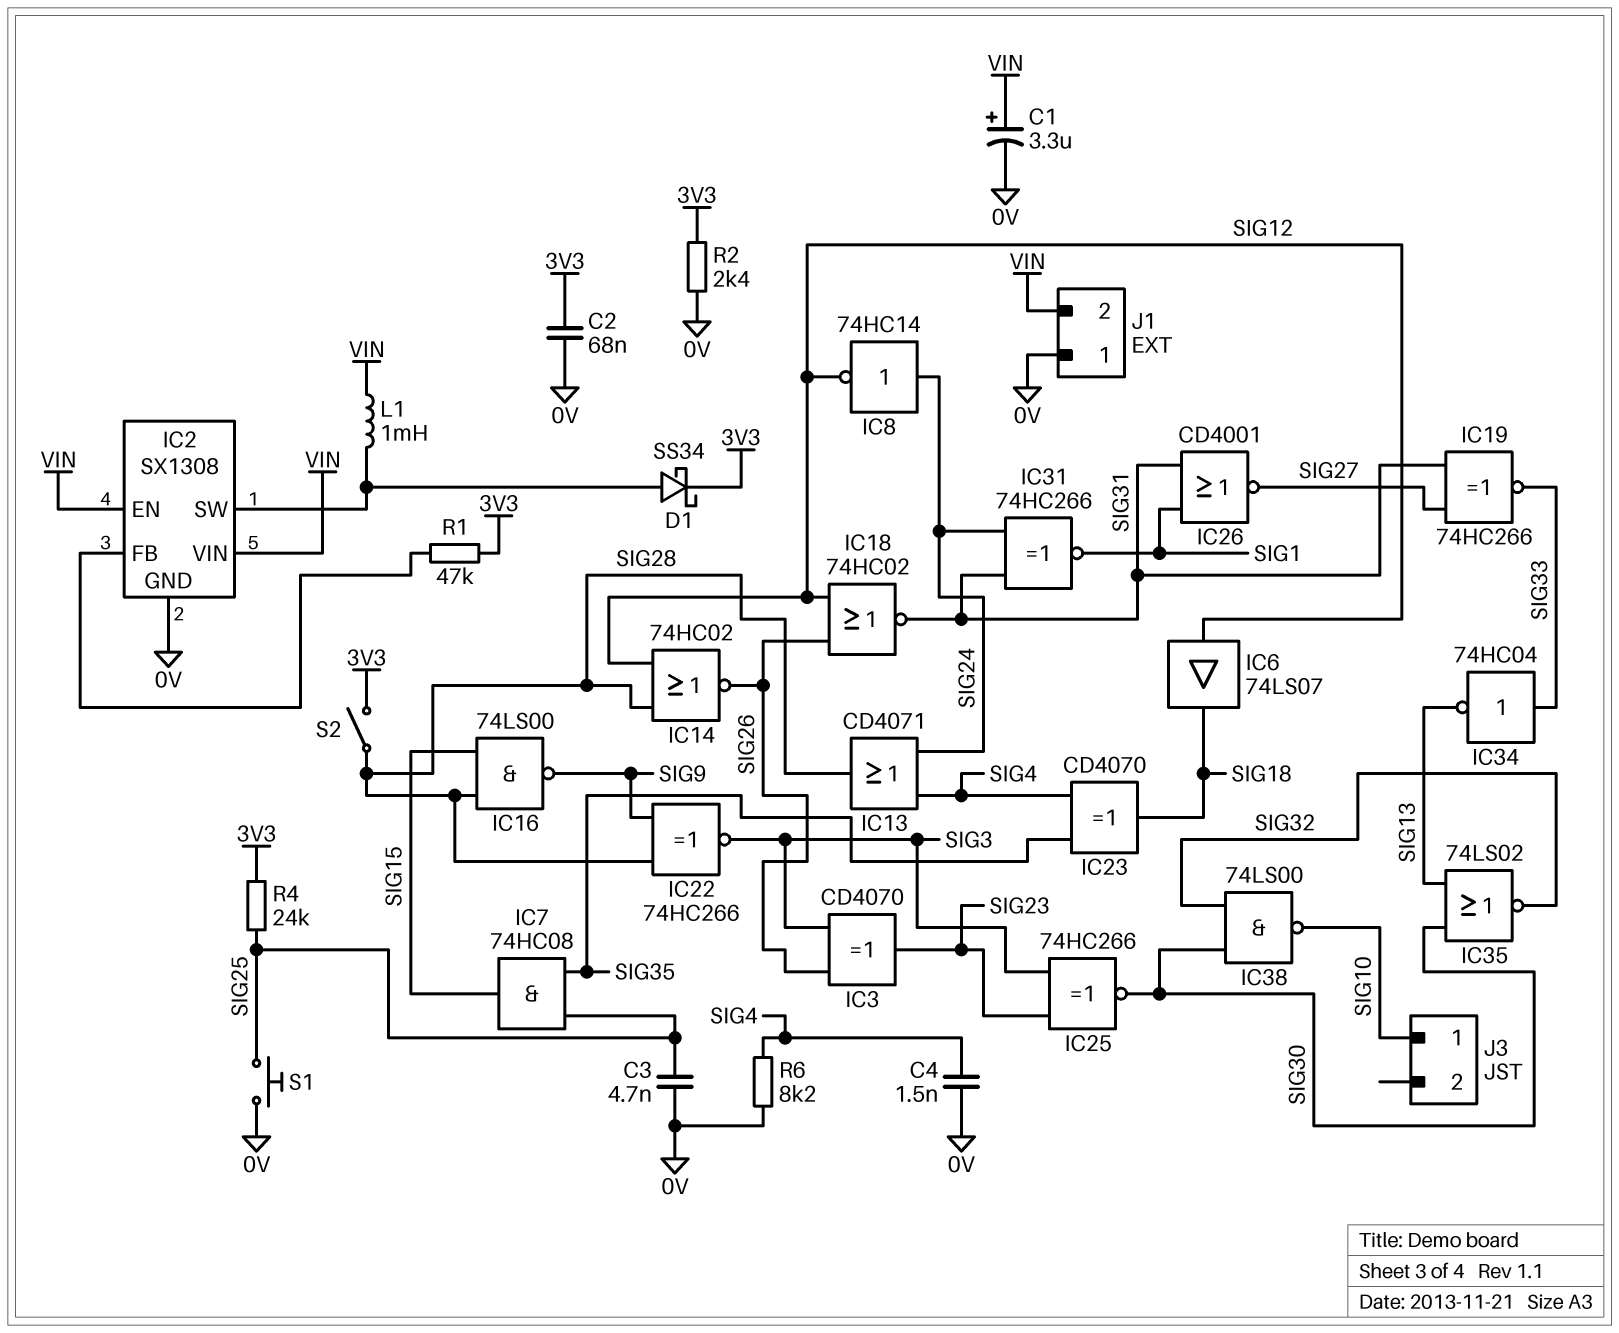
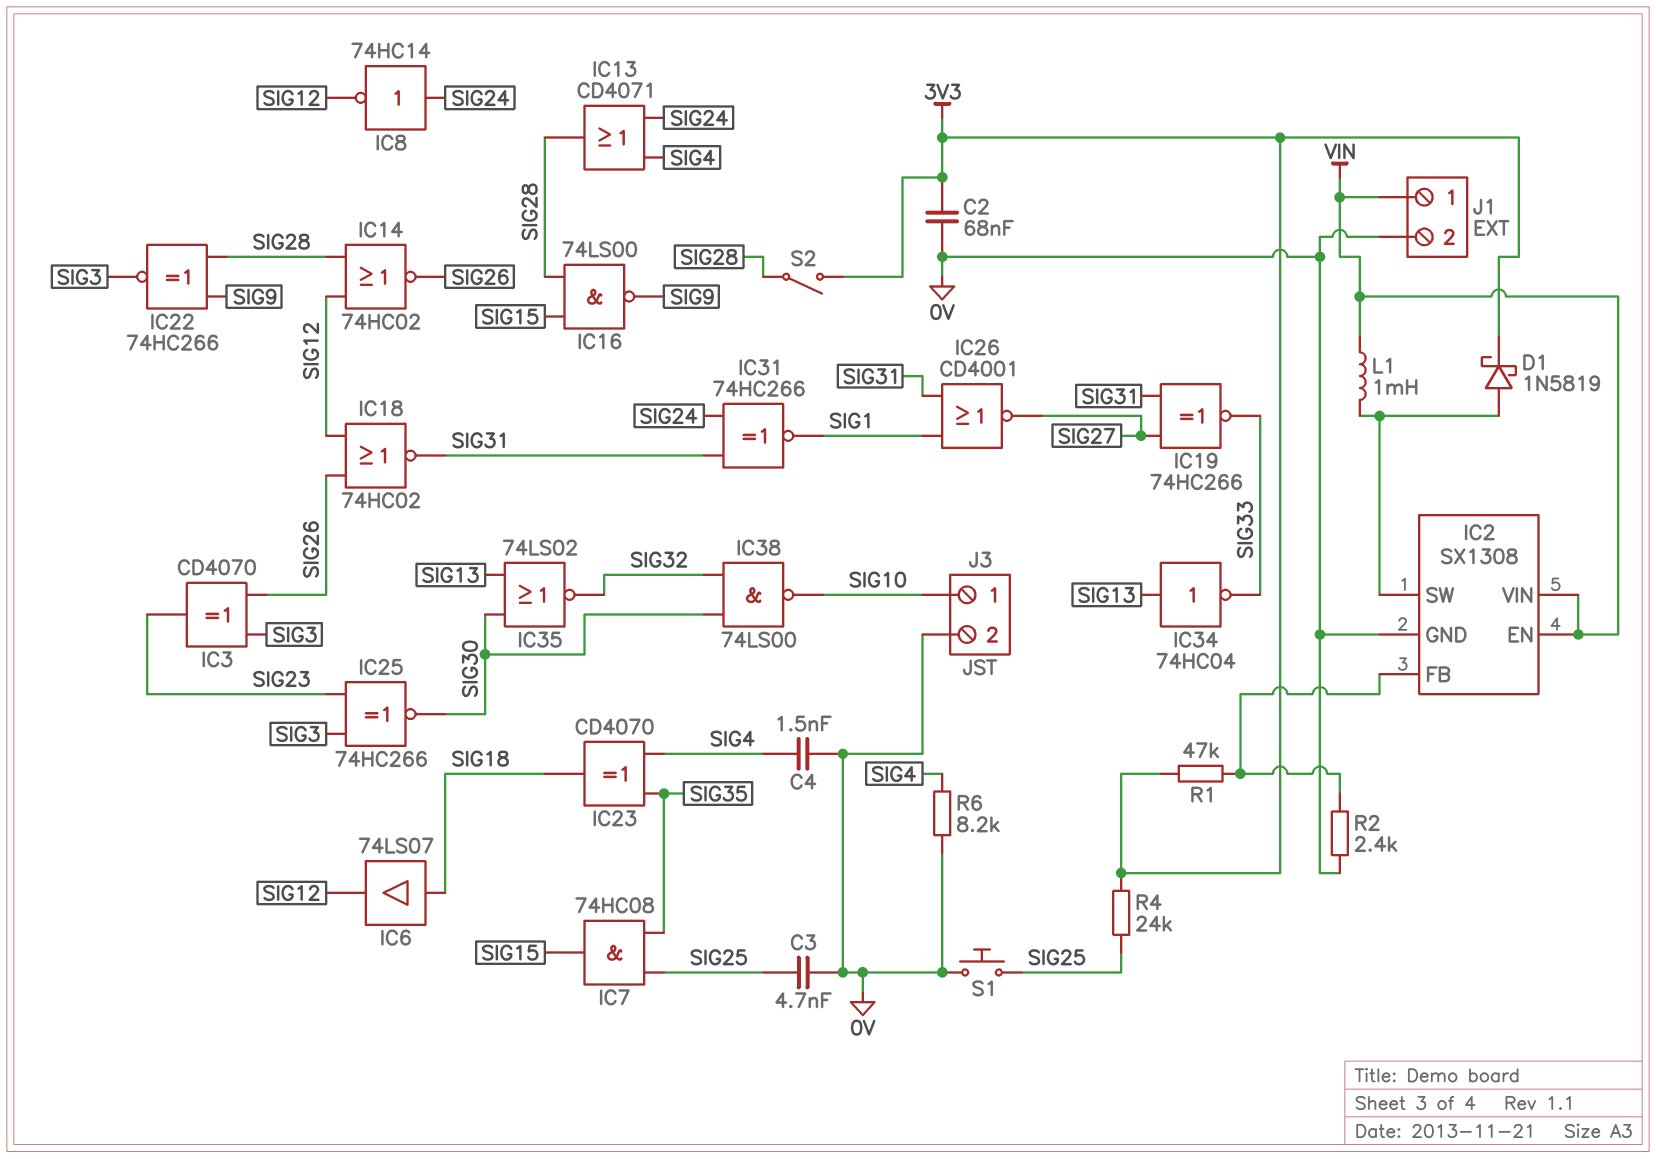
C1: 3.3uF (plus VIN, minus 0V) -> none
D1: schottky SS34 (A IC2/SW, K 3V3) -> schottky 1N5819 (A IC2/SW, K 3V3)
IC6: buffer 74LS07 (in SIG12, out SIG18) -> buffer 74LS07 (in SIG18, out SIG12)
IC34: NOT 74HC04 (in SIG33, out SIG13) -> NOT 74HC04 (in SIG13, out SIG33)
J1 pin 1: 0V -> VIN
J1 pin 2: VIN -> 0V
J3 pin 2: none -> 0V
R2: 2.4k (0V, 3V3) -> 2.4k (0V, IC2/FB)

